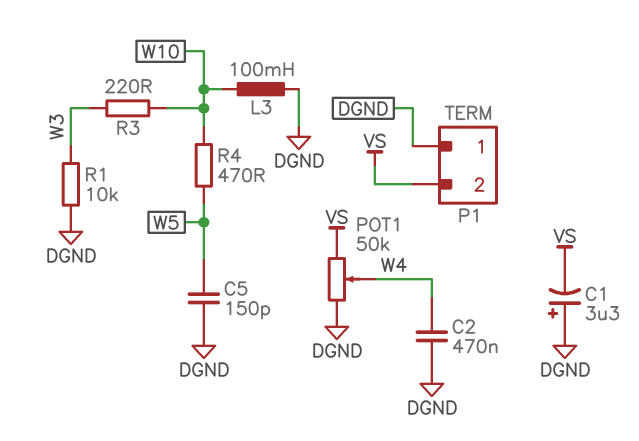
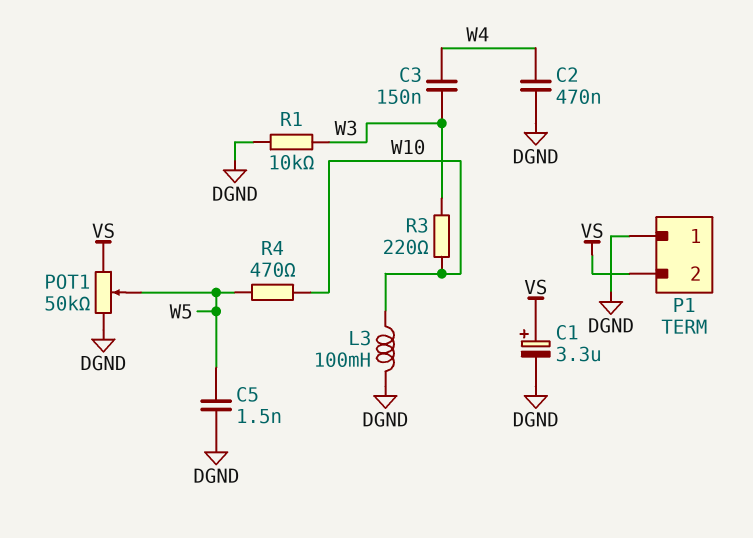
C1: 3.3uF (plus DGND, minus VS) -> 3.3uF (plus VS, minus DGND)
C3: none -> 150nF (W3, W4)
C5: 150pF (DGND, W5) -> 1.5nF (DGND, W5)
POT1: 50k (DGND, VS, wiper W4) -> 50k (DGND, VS, wiper W5)

